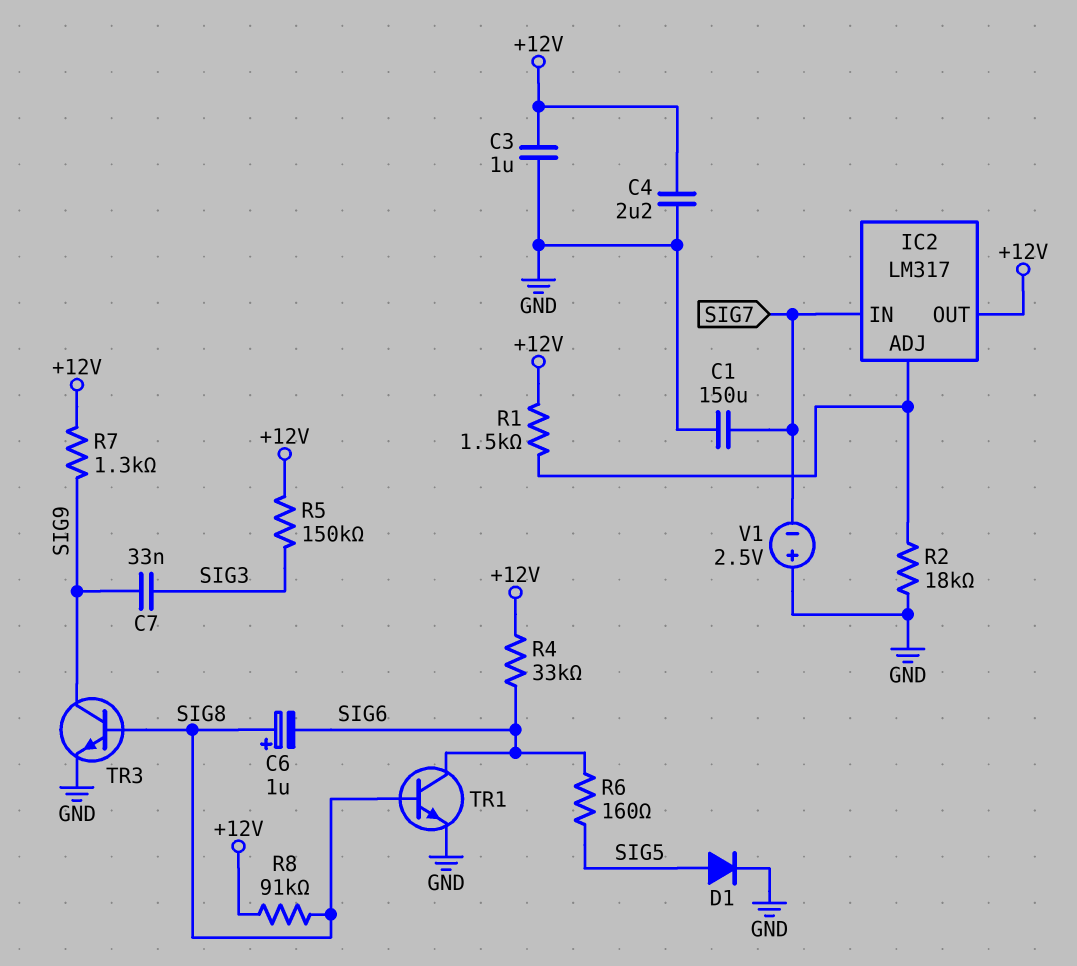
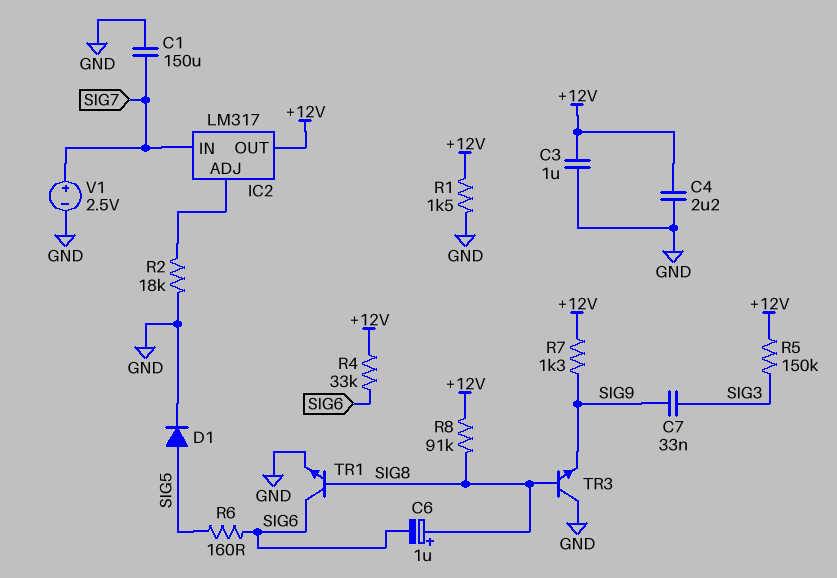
R1: 1.5k (+12V, IC2/ADJ) -> 1.5k (+12V, GND)
TR3: NPN (B SIG8, C SIG9, E GND) -> NPN (B SIG8, C GND, E SIG9)
V1: 2.5V (plus GND, minus SIG7) -> 2.5V (plus SIG7, minus GND)

